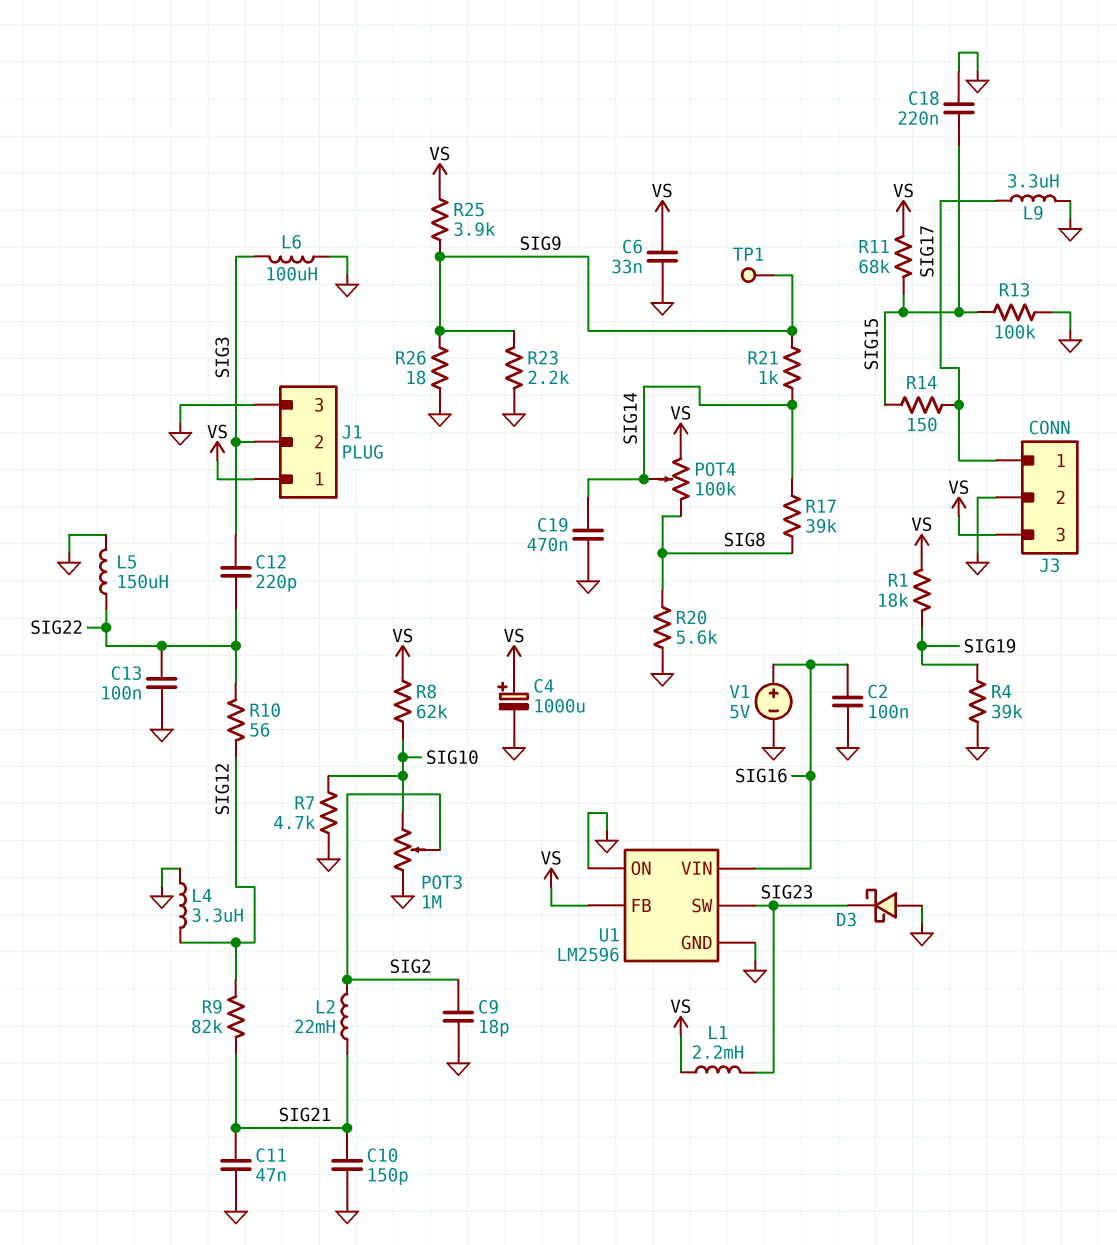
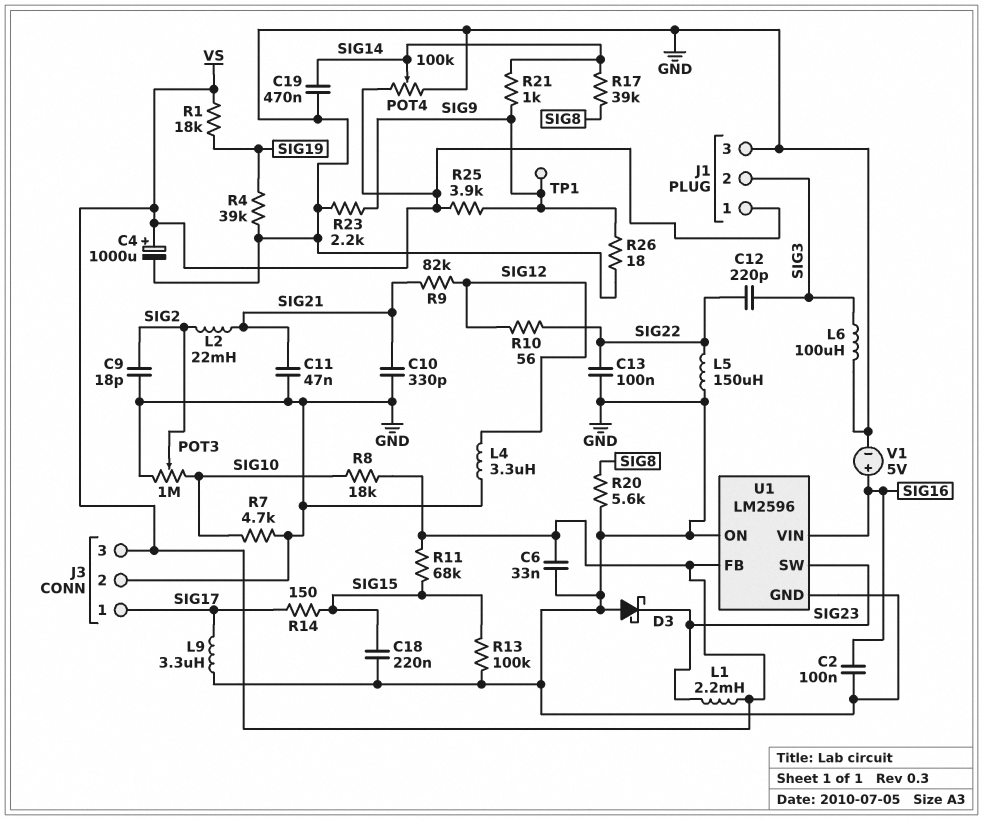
C10: 150pF (GND, SIG21) -> 330pF (GND, SIG21)
POT4: 100k (SIG8, VS, wiper SIG14) -> 100k (GND, VS, wiper SIG14)
R8: 62k (SIG10, VS) -> 18k (SIG10, VS)

